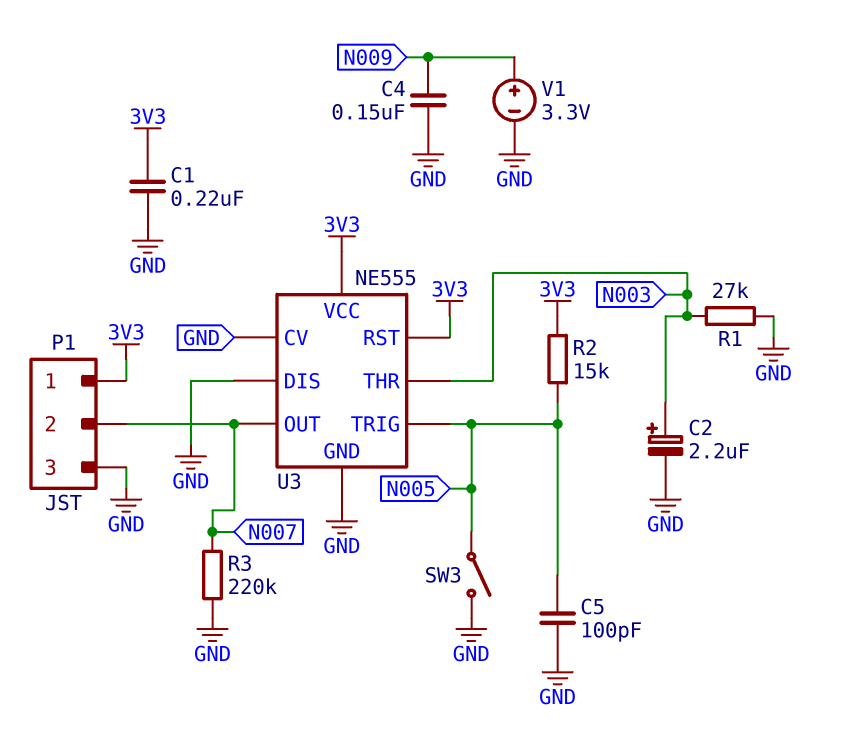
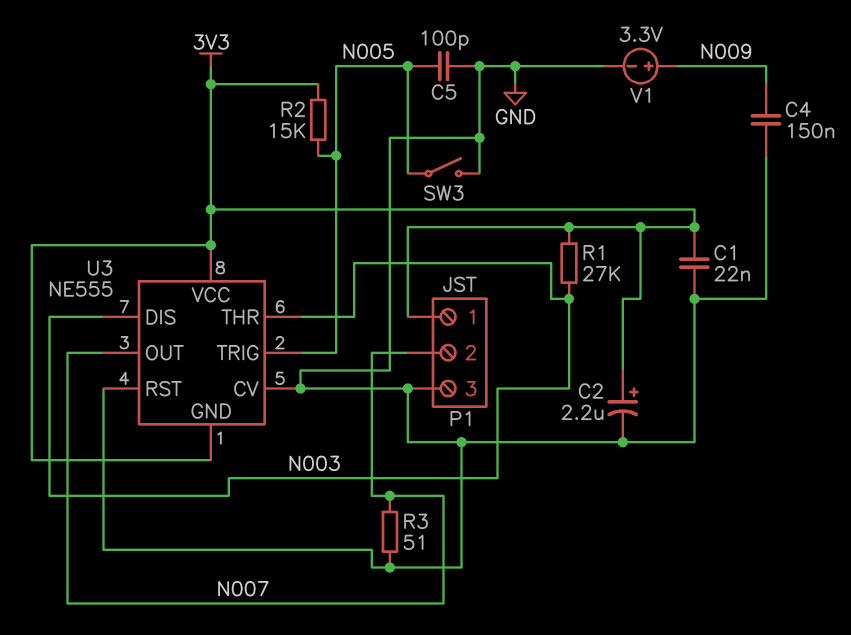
C1: 220nF (3V3, GND) -> 22nF (3V3, GND)
C2: 2.2uF (plus N003, minus GND) -> 2.2uF (plus 3V3, minus GND)
R1: 27k (GND, N003) -> 27k (3V3, N003)
R3: 220k (GND, N007) -> 51 (GND, N007)
U3 pin DIS: GND -> N003
U3 pin GND: GND -> 3V3
U3 pin RST: 3V3 -> GND

